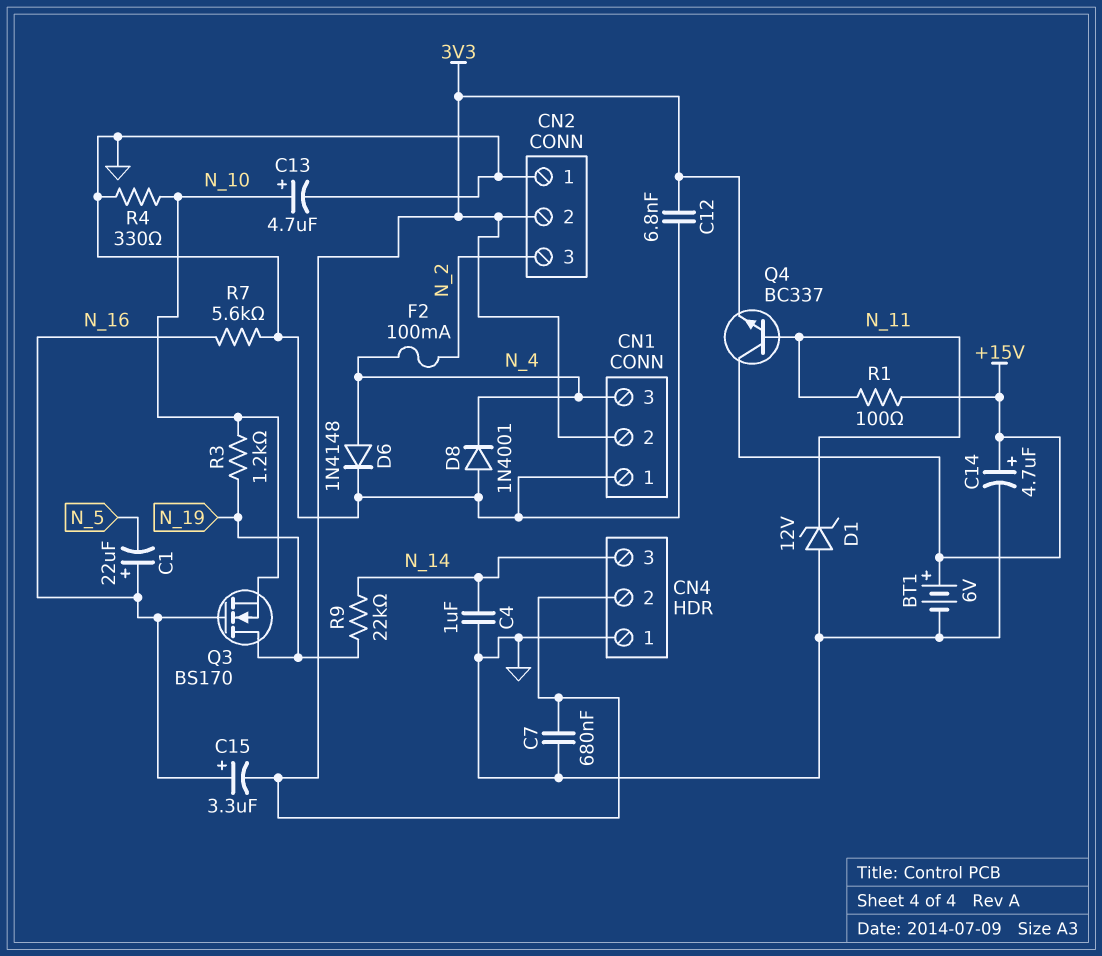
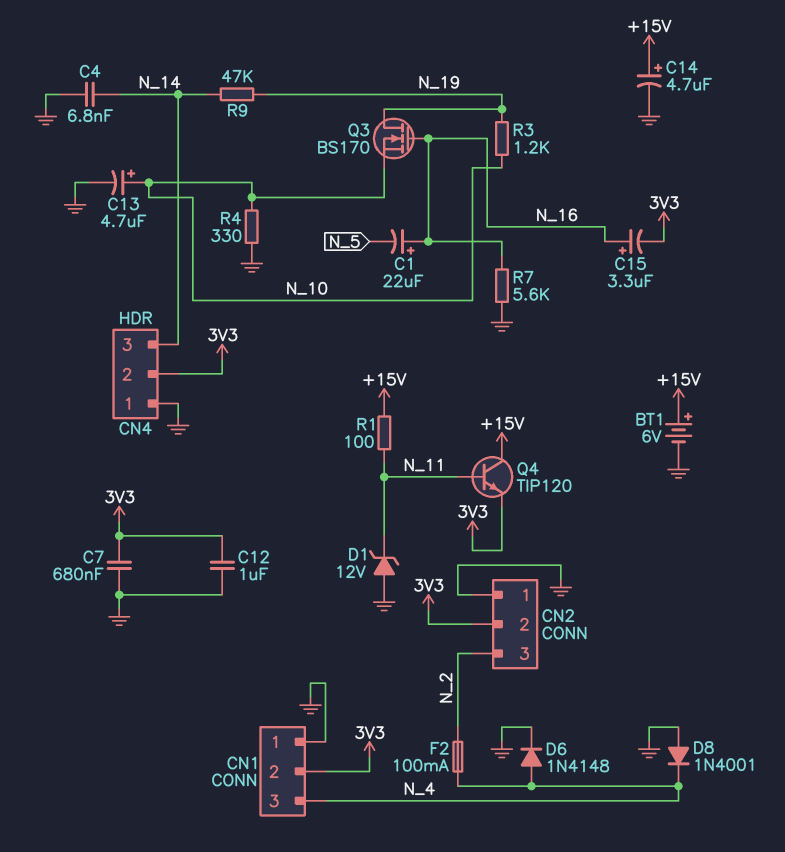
C4: 1uF (GND, N_14) -> 6.8nF (GND, N_14)
C12: 6.8nF (3V3, GND) -> 1uF (3V3, GND)
Q4: NPN BC337 (B N_11, C +15V, E 3V3) -> NPN TIP120 (B N_11, C +15V, E 3V3)
R9: 22k (N_14, N_19) -> 47k (N_14, N_19)

